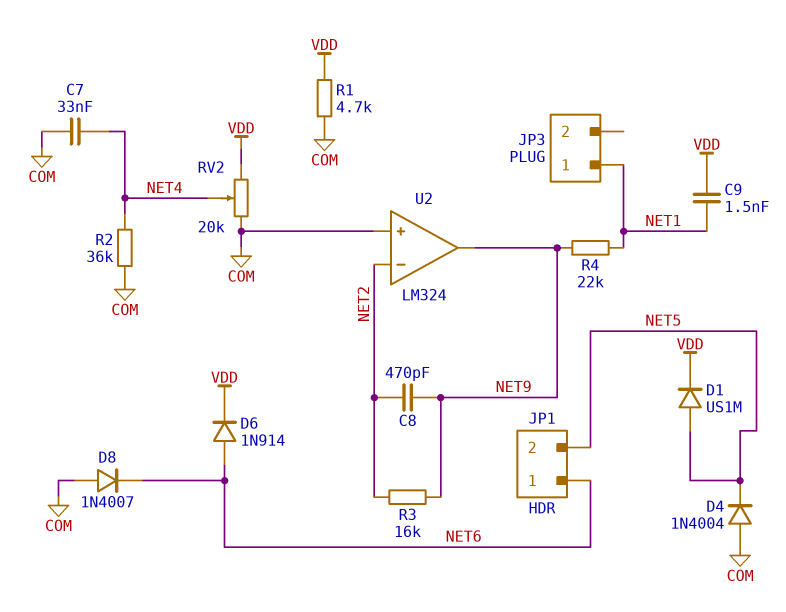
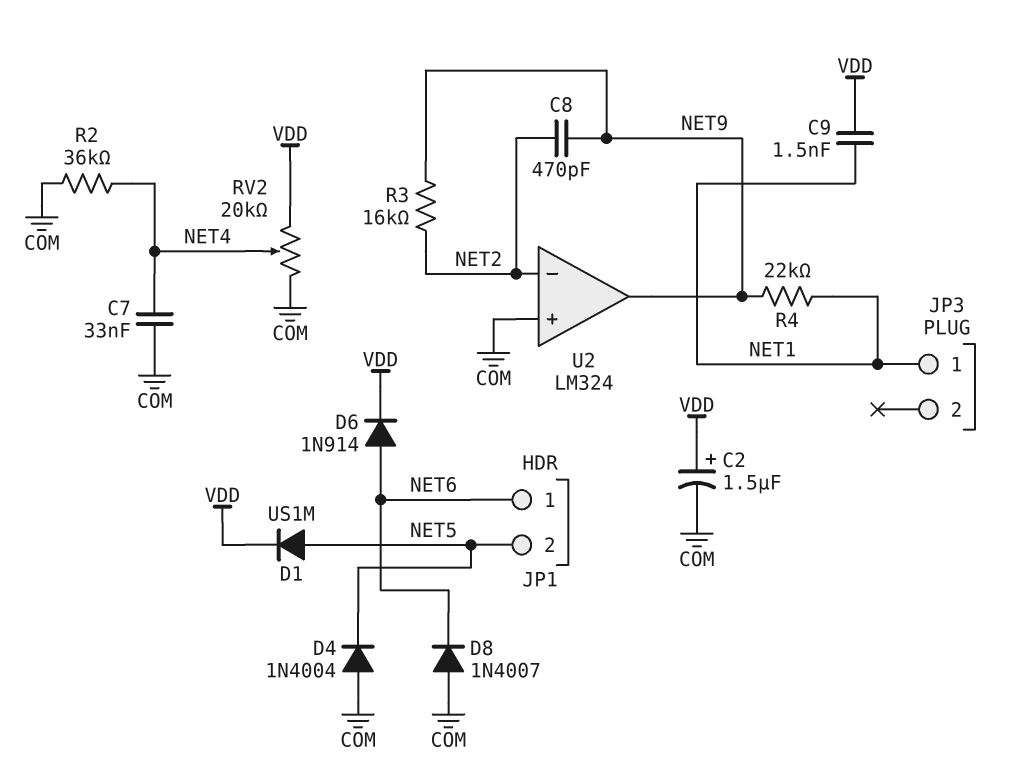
C2: none -> 1.5uF (plus VDD, minus COM)
R1: 4.7k (COM, VDD) -> none

